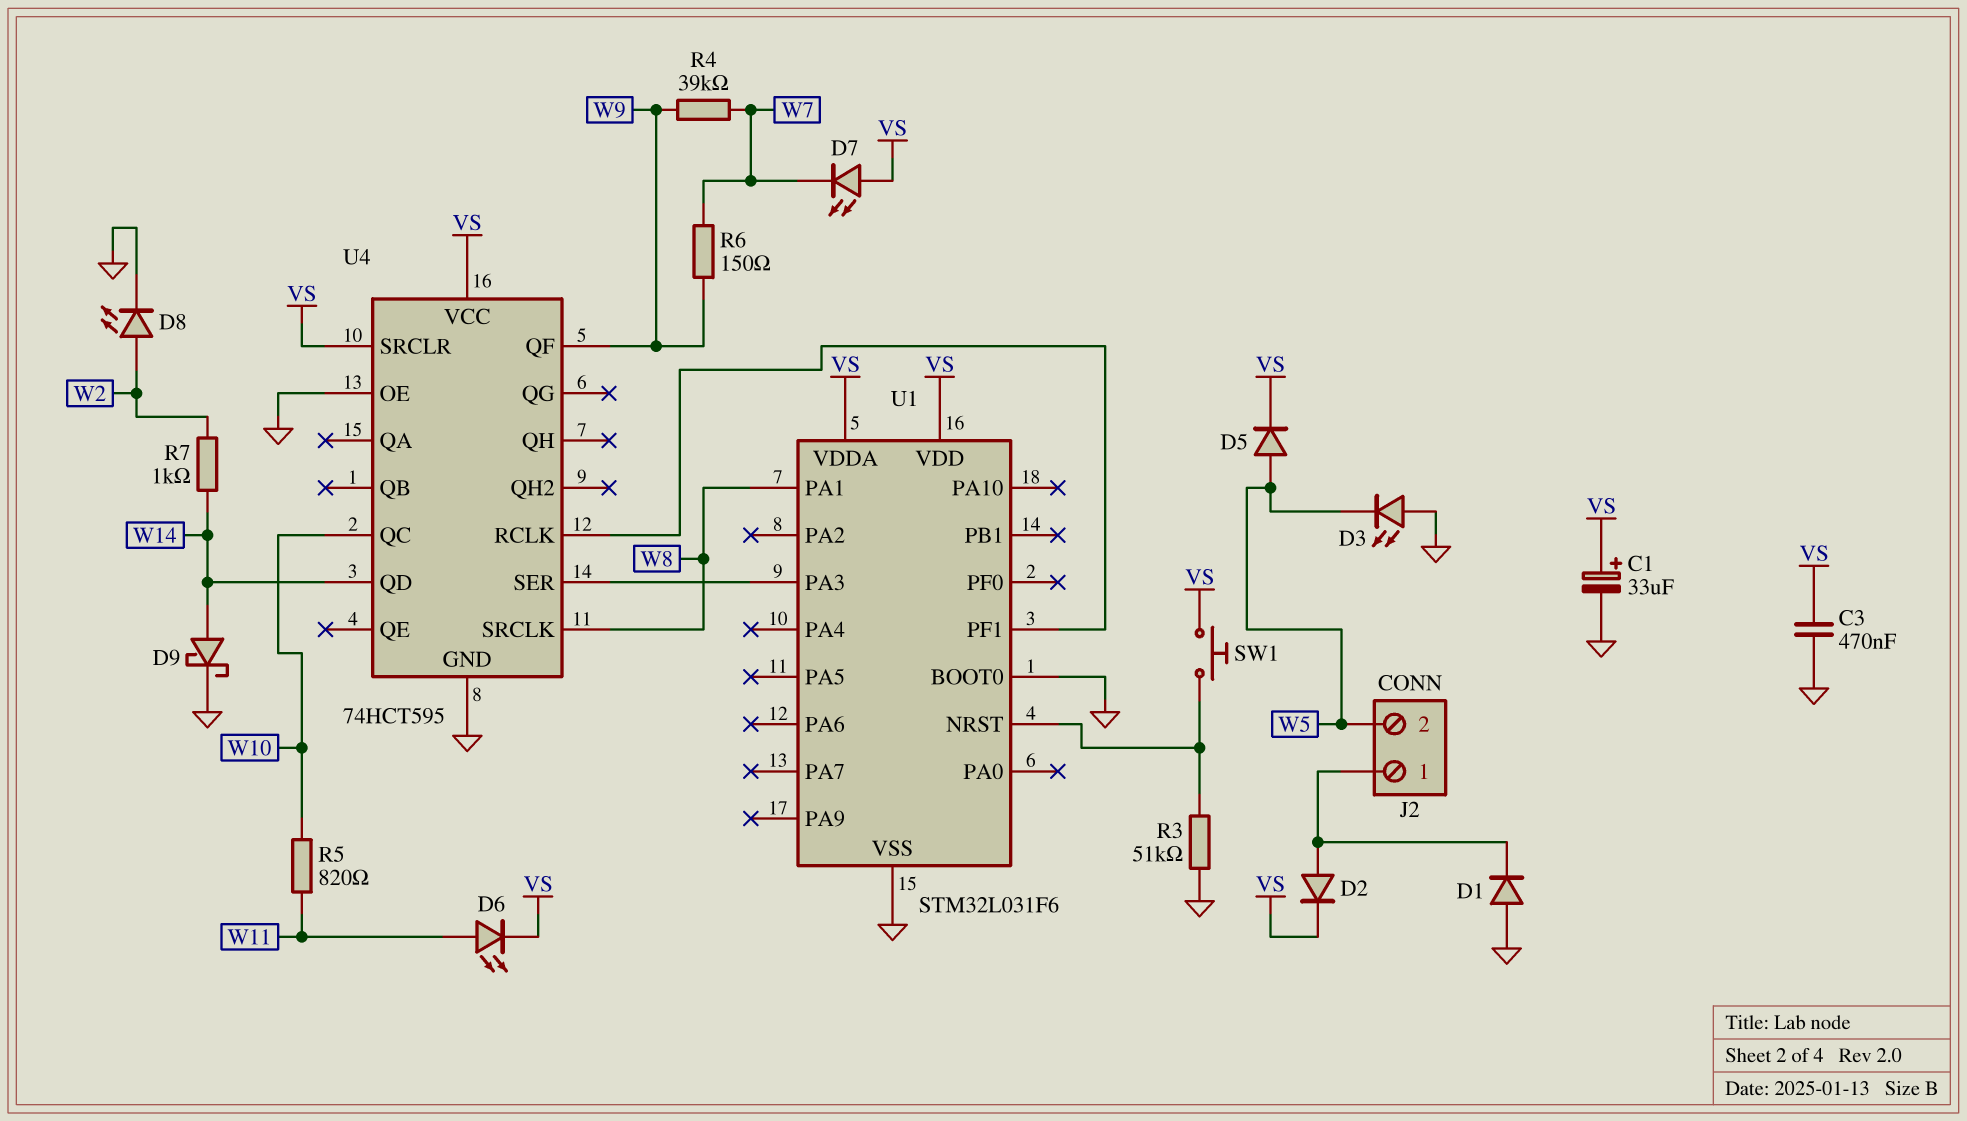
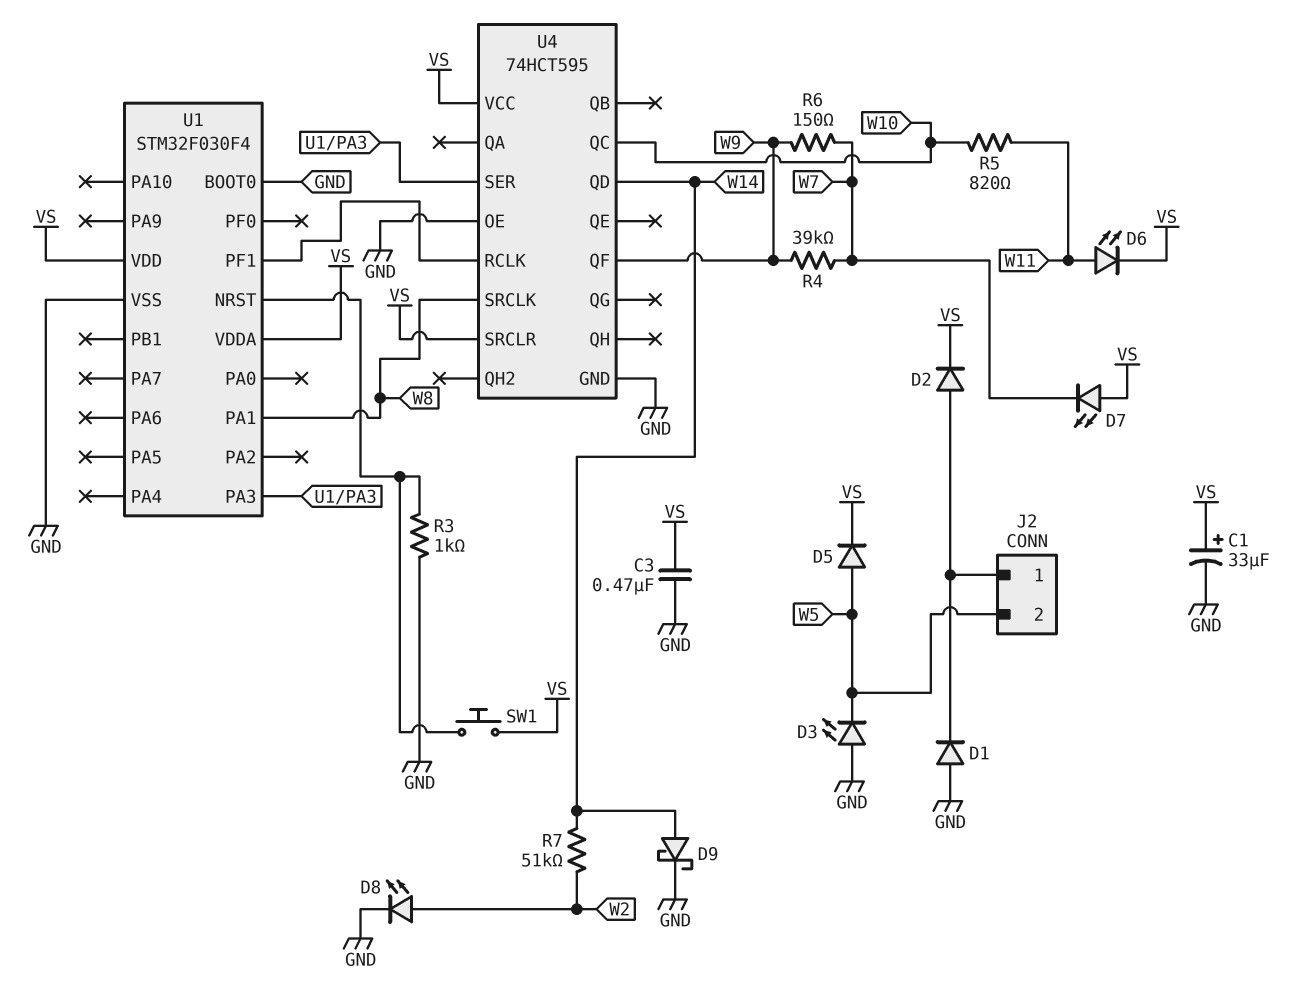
R3: 51k (GND, U1/NRST) -> 1k (GND, U1/NRST)
R7: 1k (W2, W14) -> 51k (W2, W14)
U1: STM32L031F6 -> STM32F030F4

